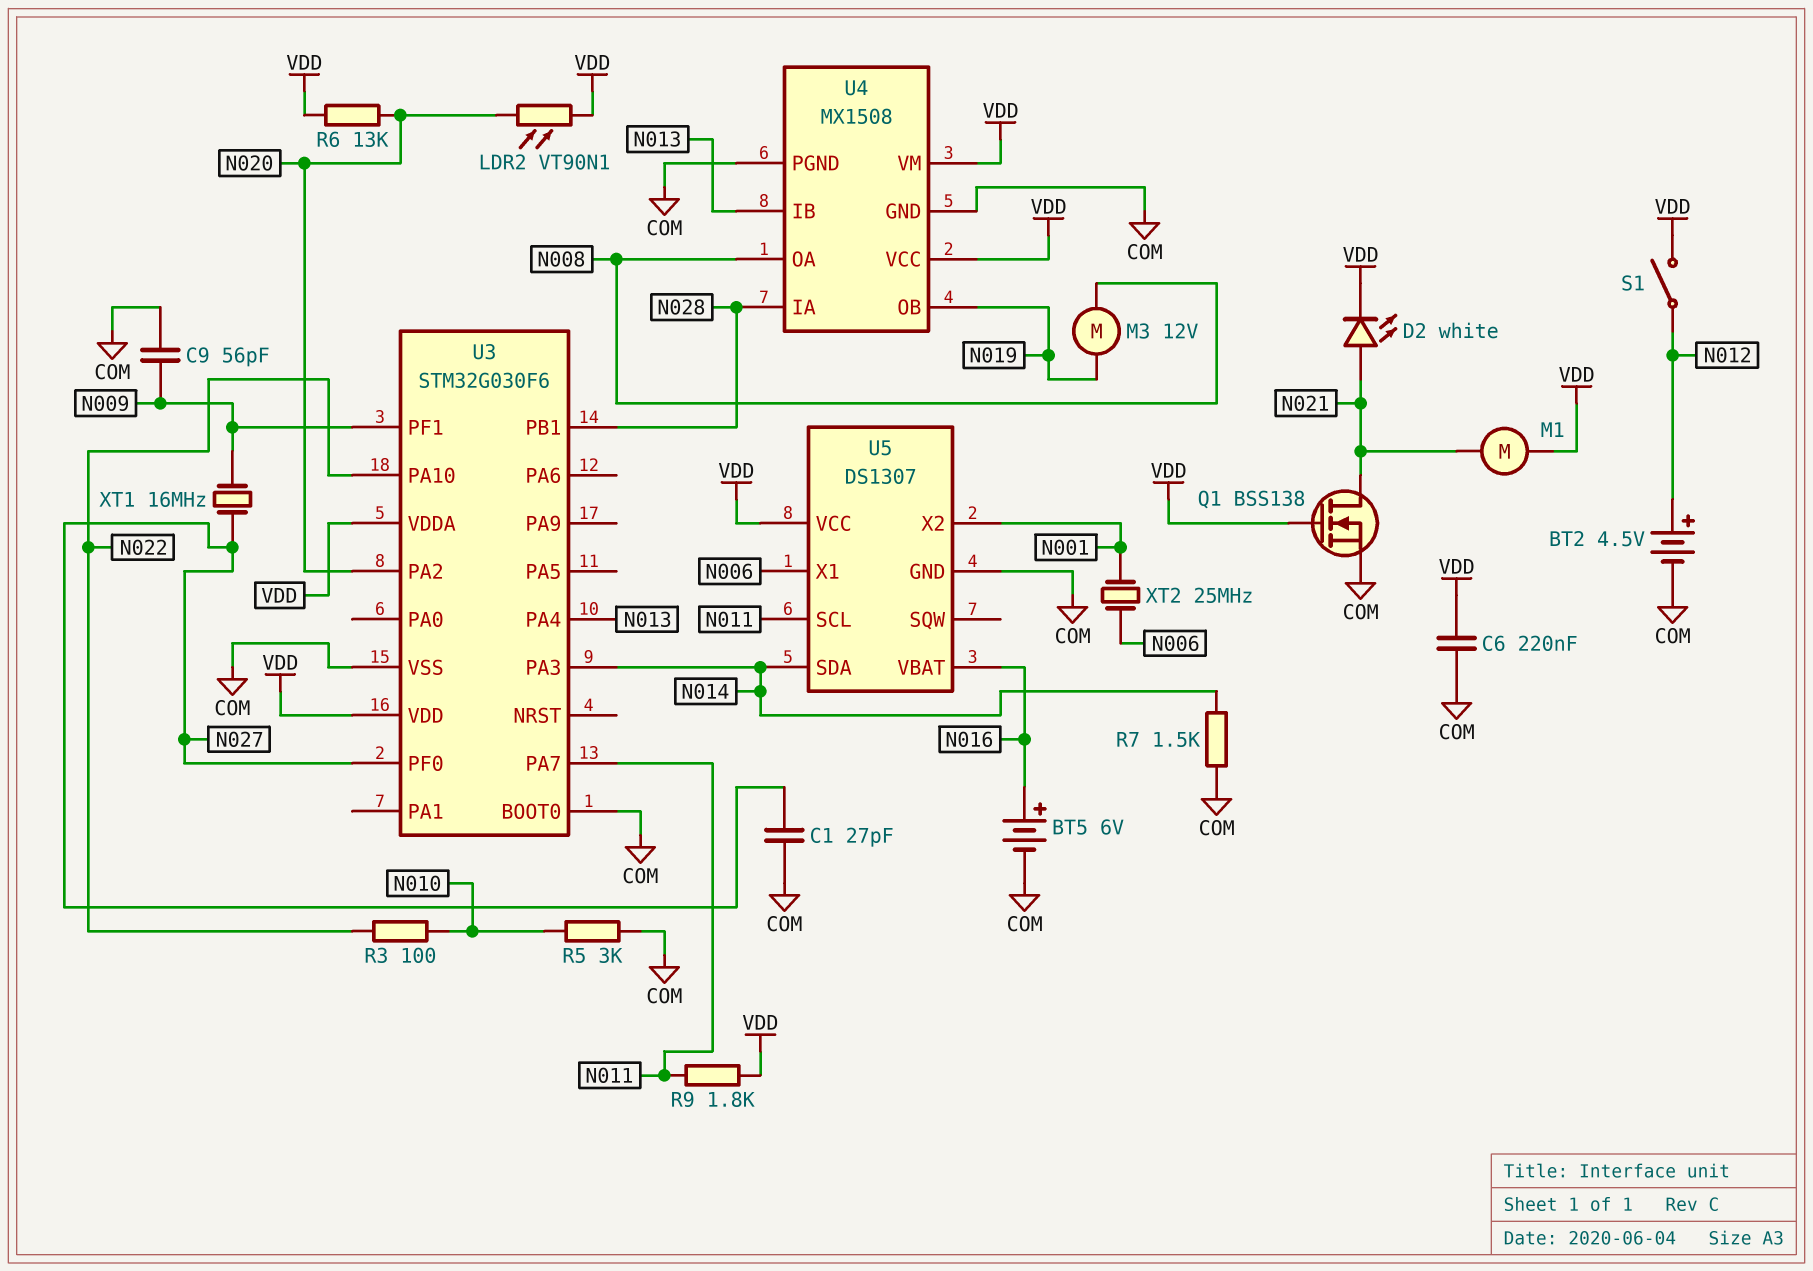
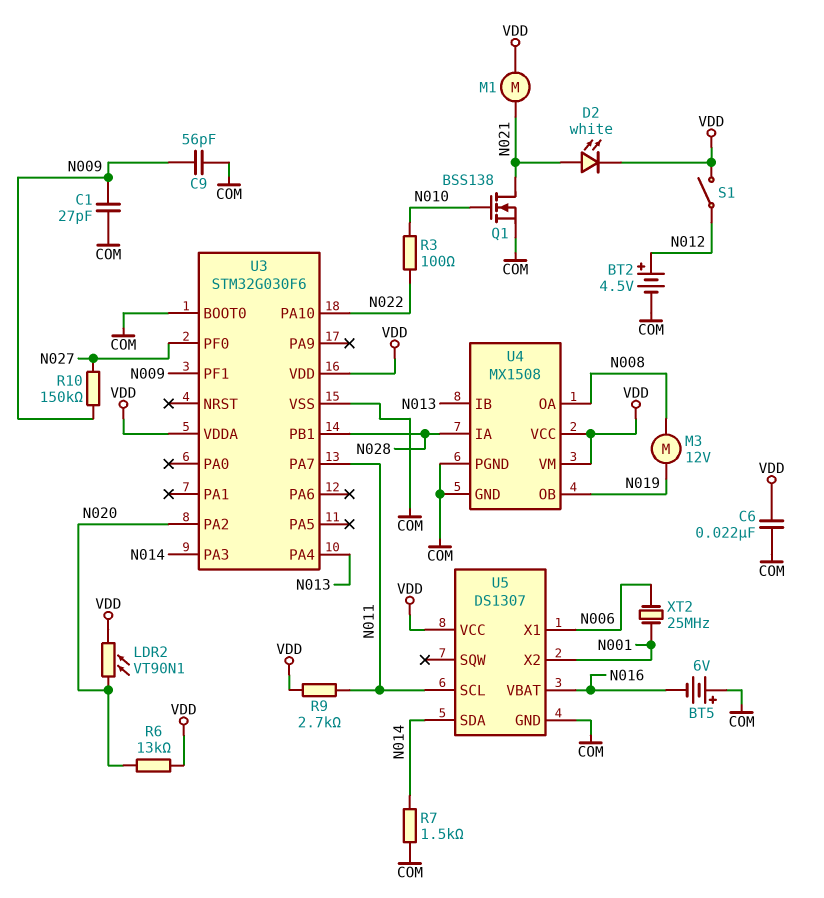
BT5: 6V (plus N016, minus COM) -> 6V (plus COM, minus N016)
C1: 27pF (COM, N027) -> 27pF (COM, N009)
C6: 220nF (COM, VDD) -> 22nF (COM, VDD)
Q1: NMOS BSS138 (G VDD, D N021, S COM) -> NMOS BSS138 (G N010, D N021, S COM)
R5: 3k (COM, N010) -> none
R9: 1.8k (N011, VDD) -> 2.7k (N011, VDD)
R10: none -> 150k (N009, N027)
XT1: 16MHz (N009, N027) -> none

